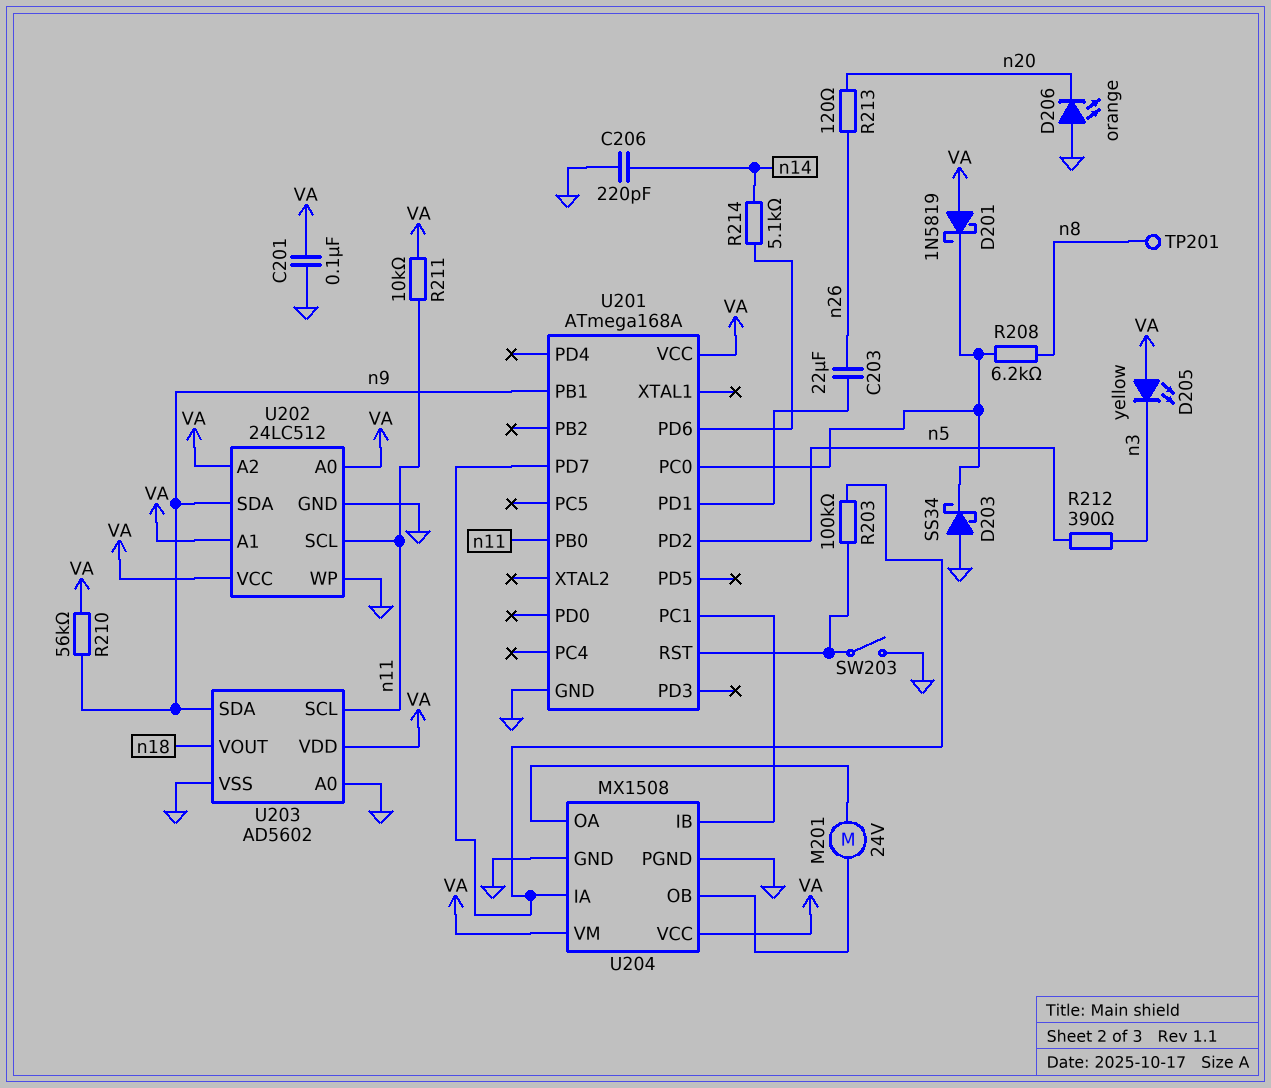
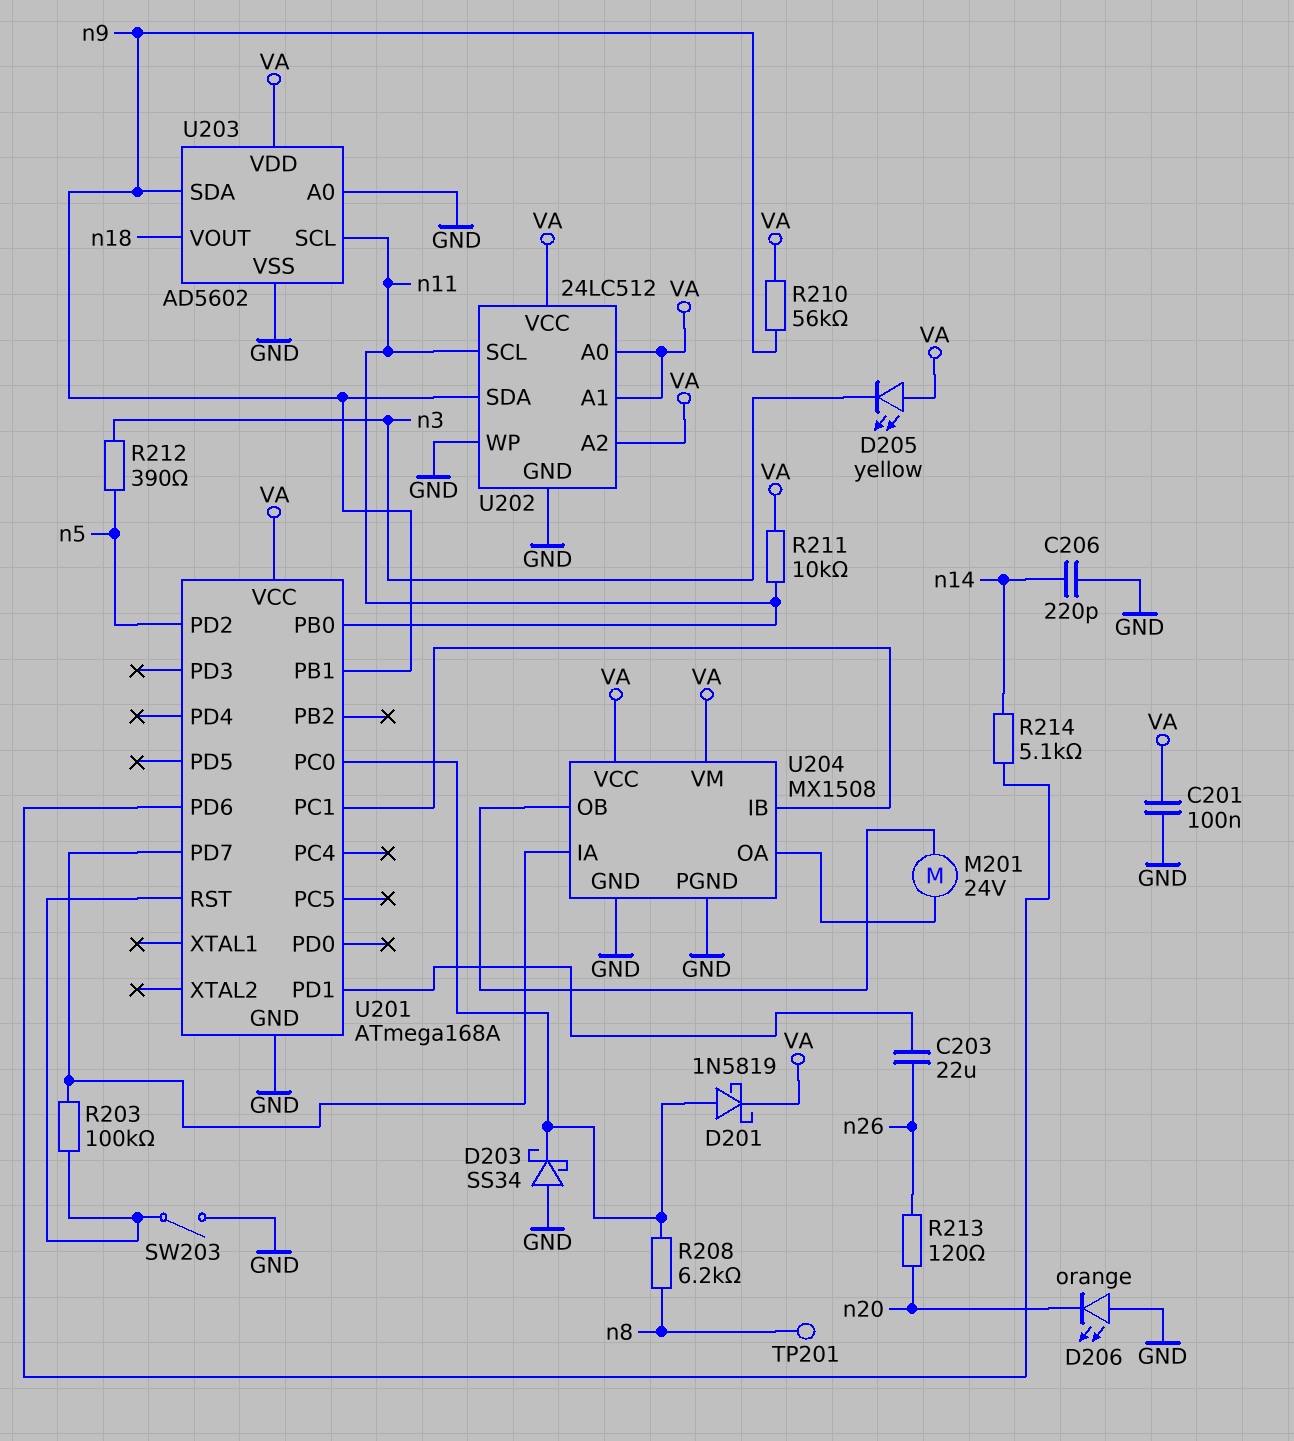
D201: schottky 1N5819 (A VA, K U201/PC0) -> schottky 1N5819 (A U201/PC0, K VA)

